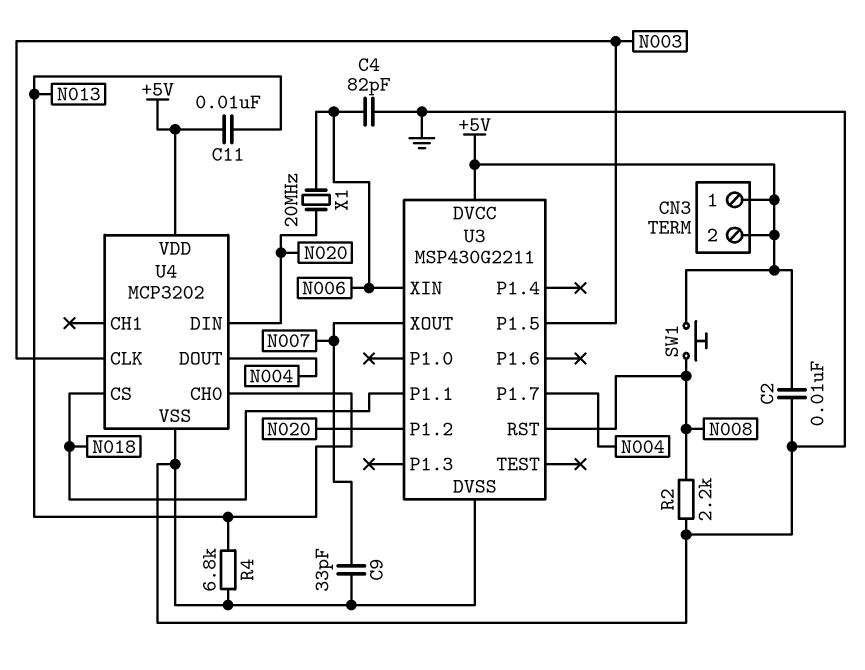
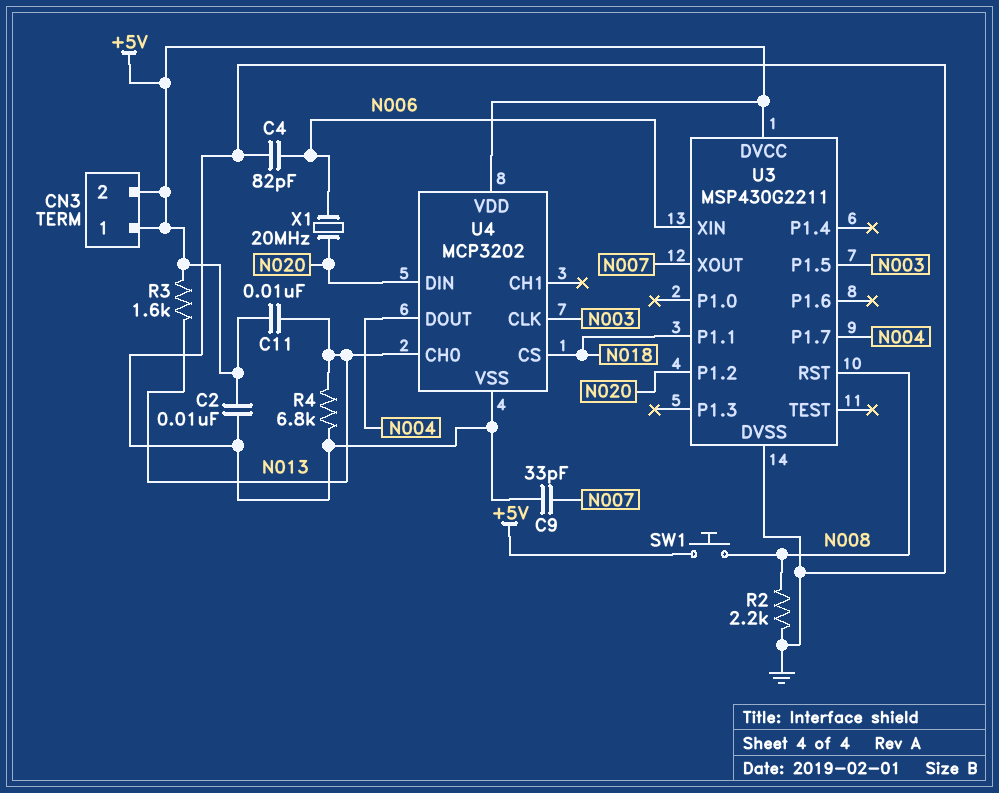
R3: none -> 1.6k (+5V, N013)

